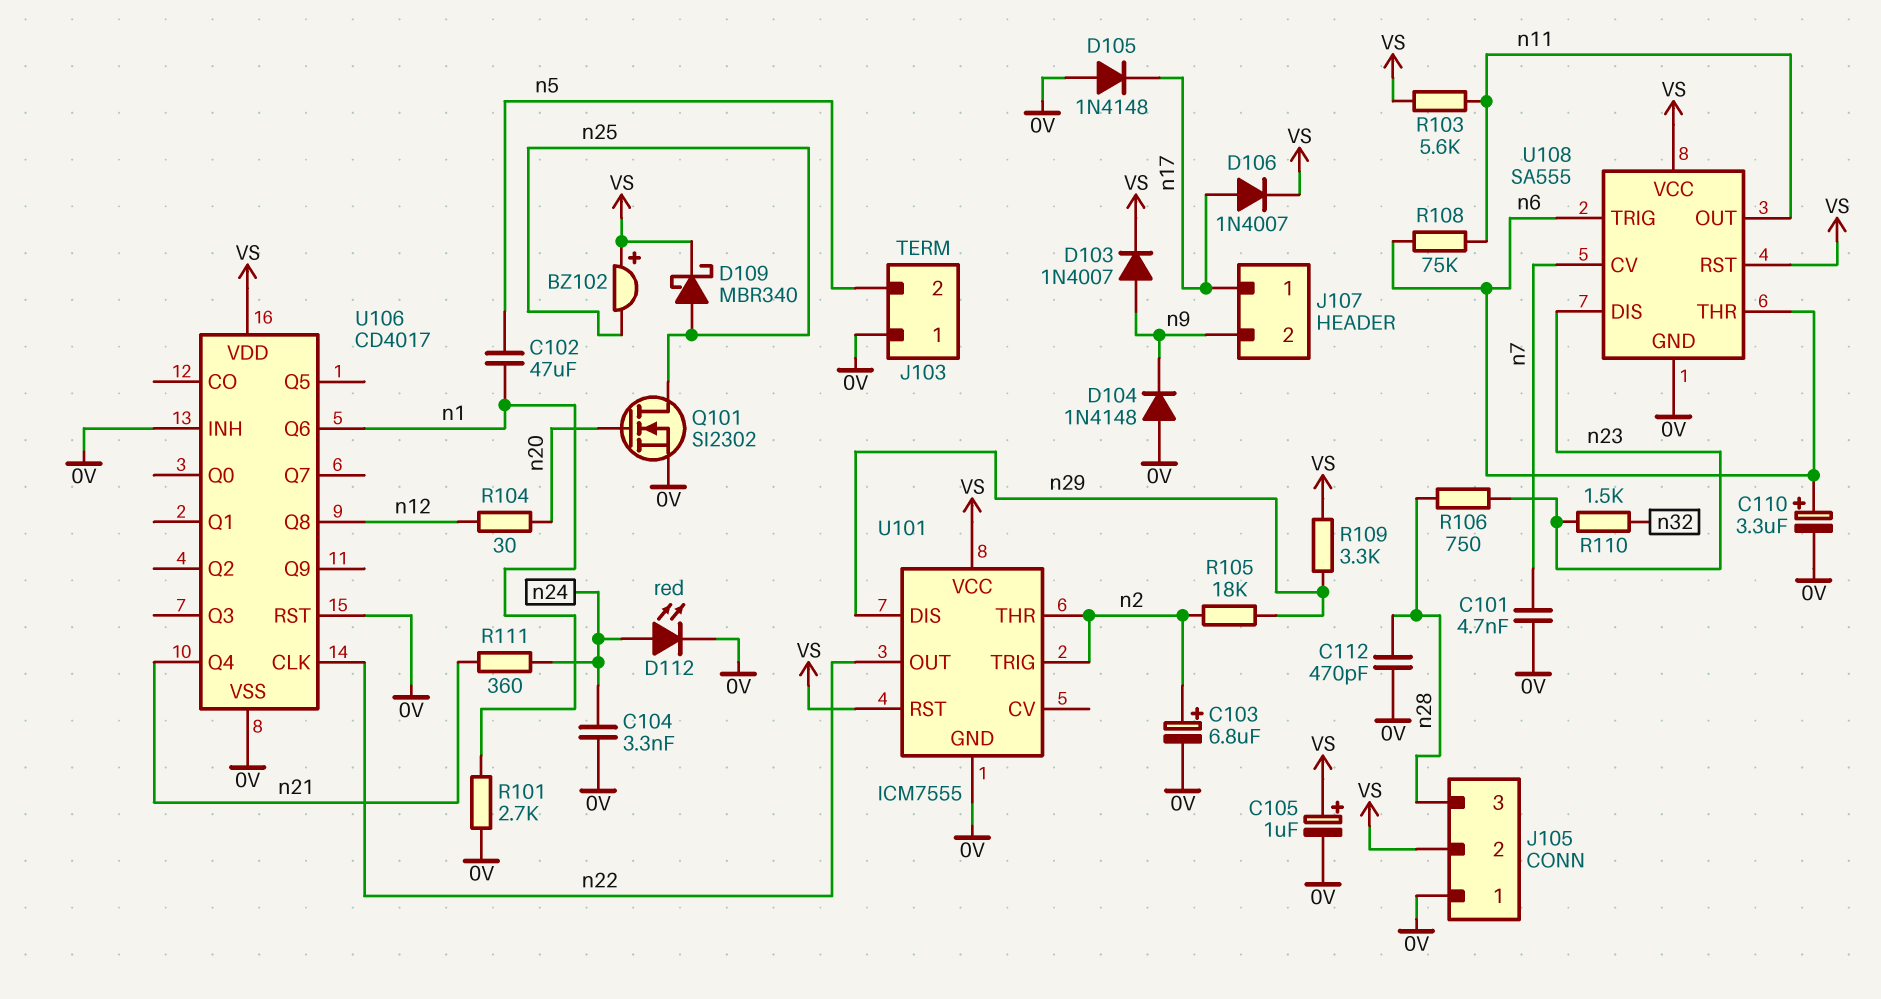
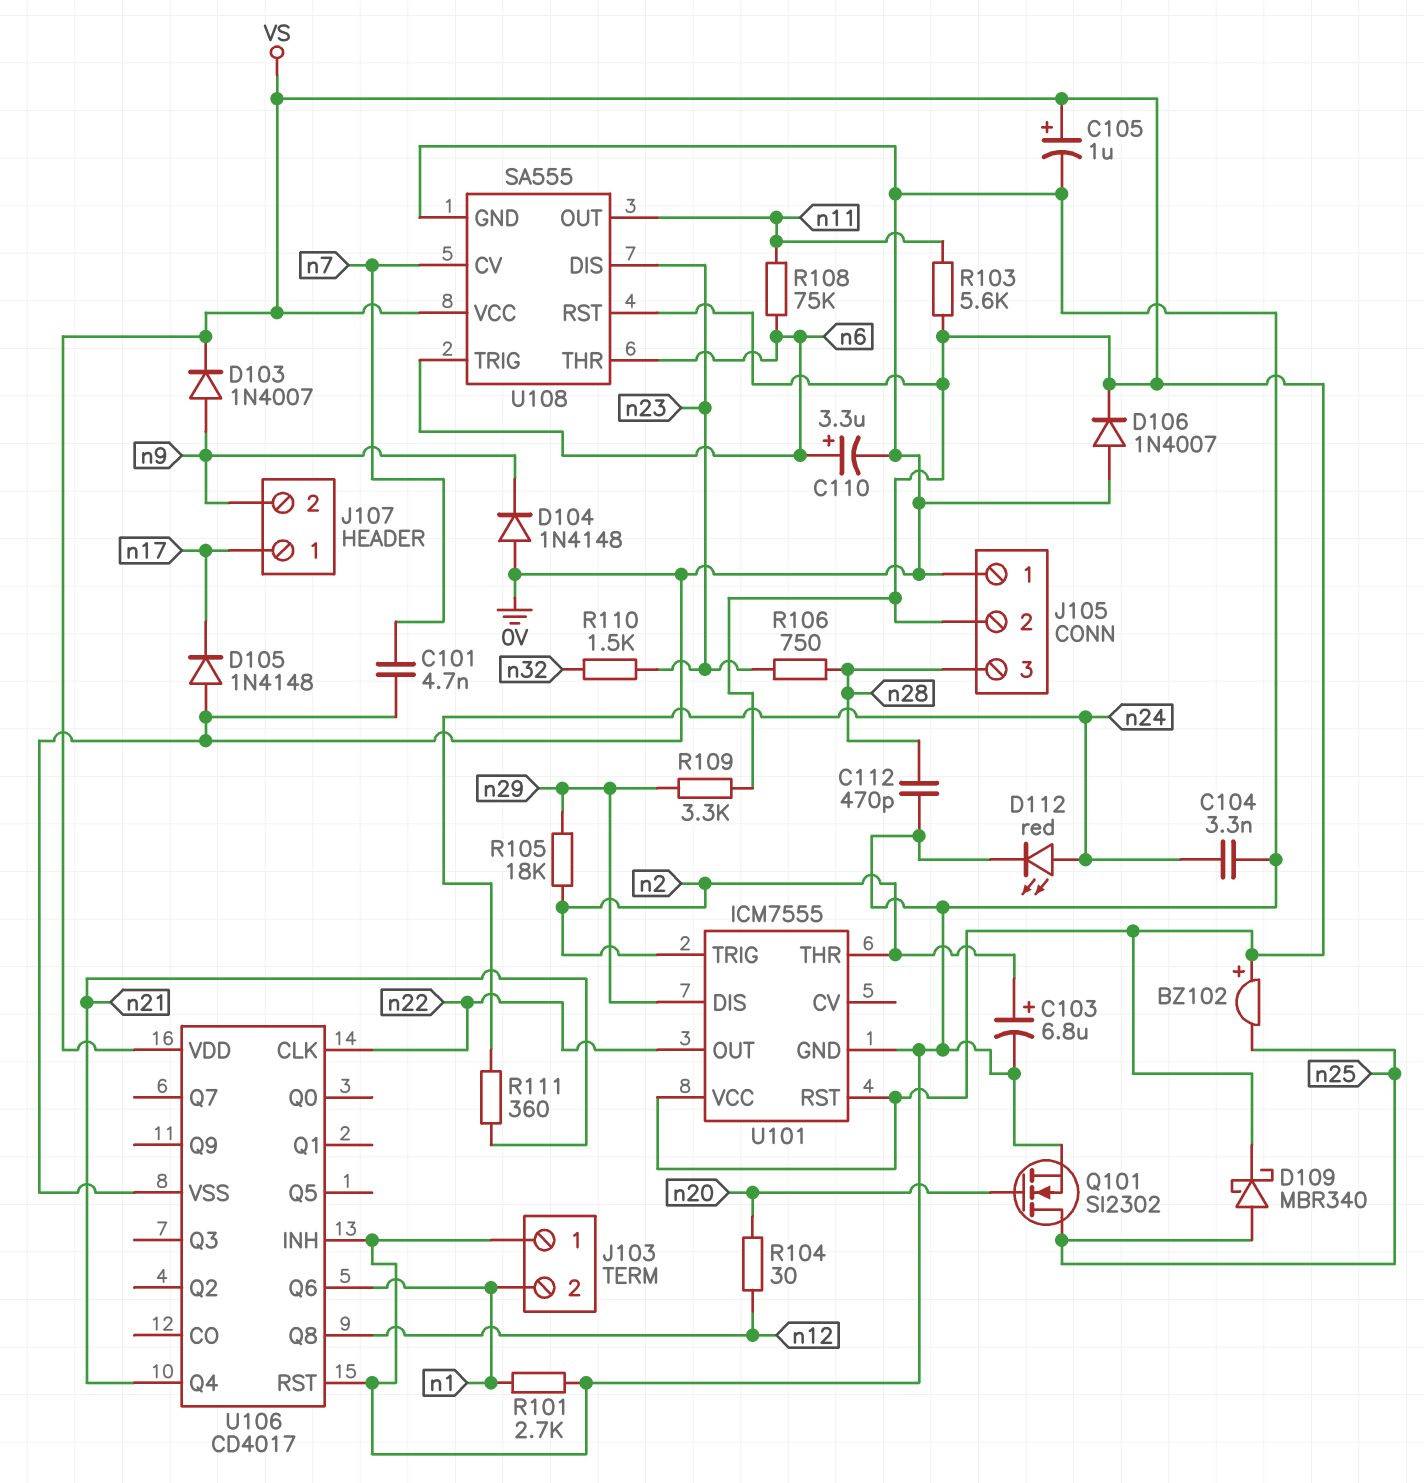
C102: 47uF (n1, n5) -> none
D106: diode 1N4007 (A n17, K VS) -> diode 1N4007 (A 0V, K VS)
J103 pin 2: n5 -> n1

